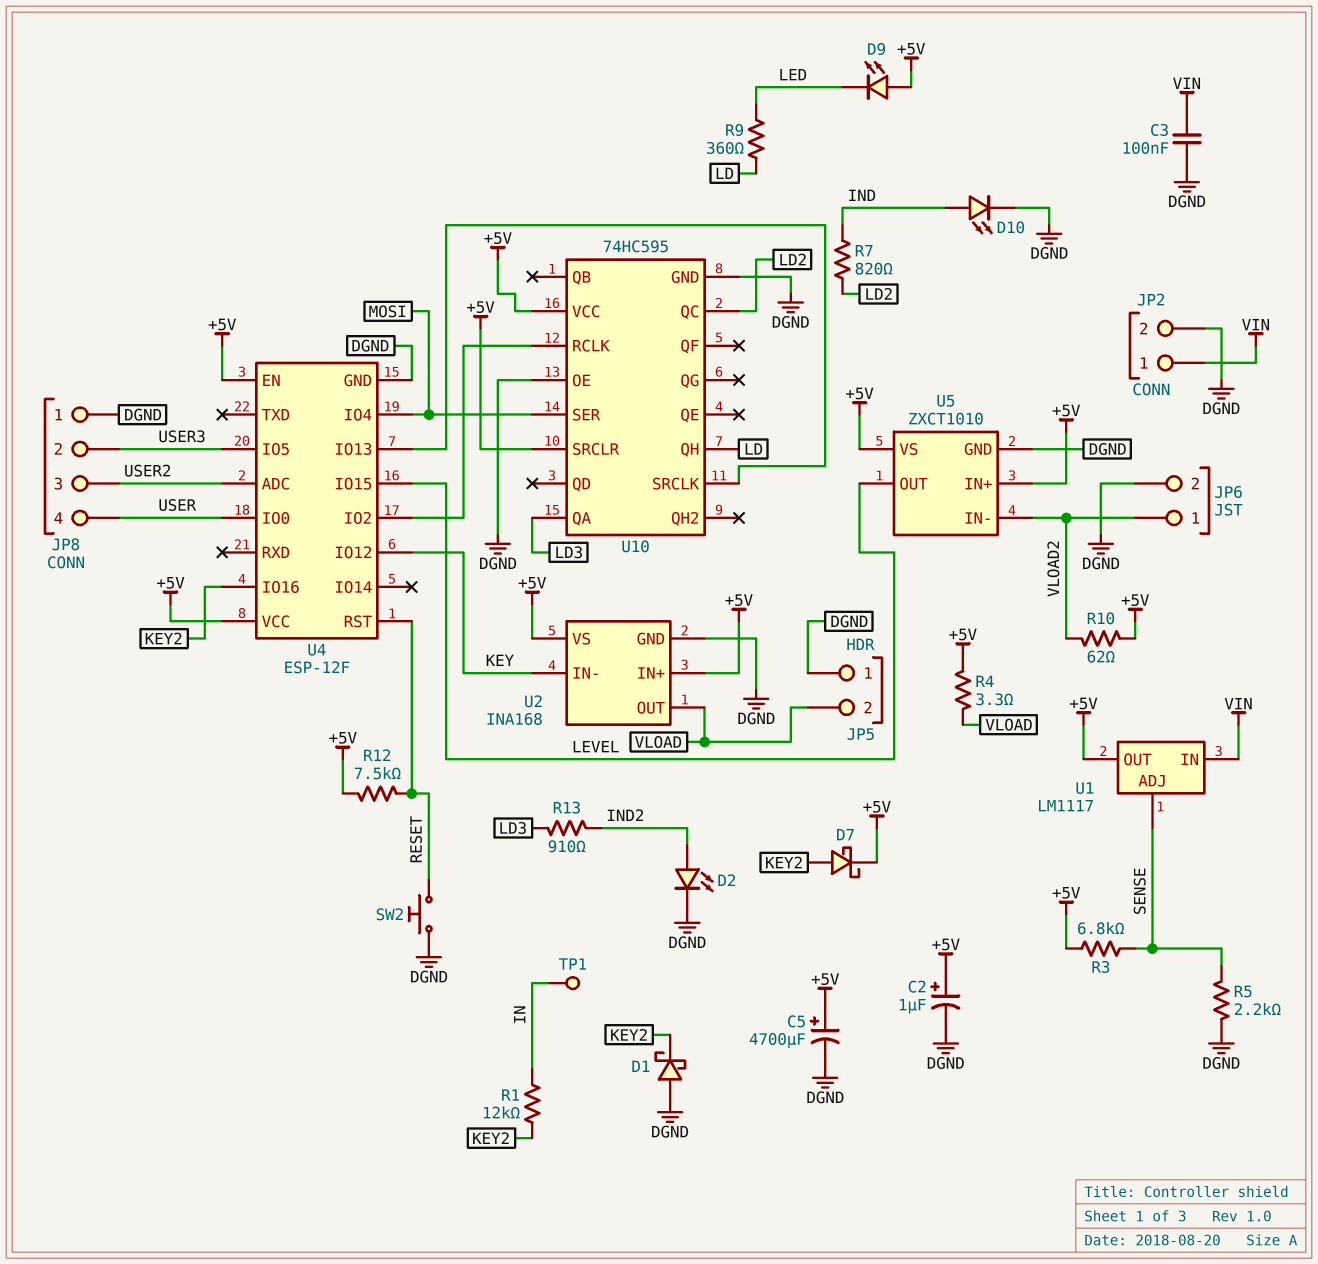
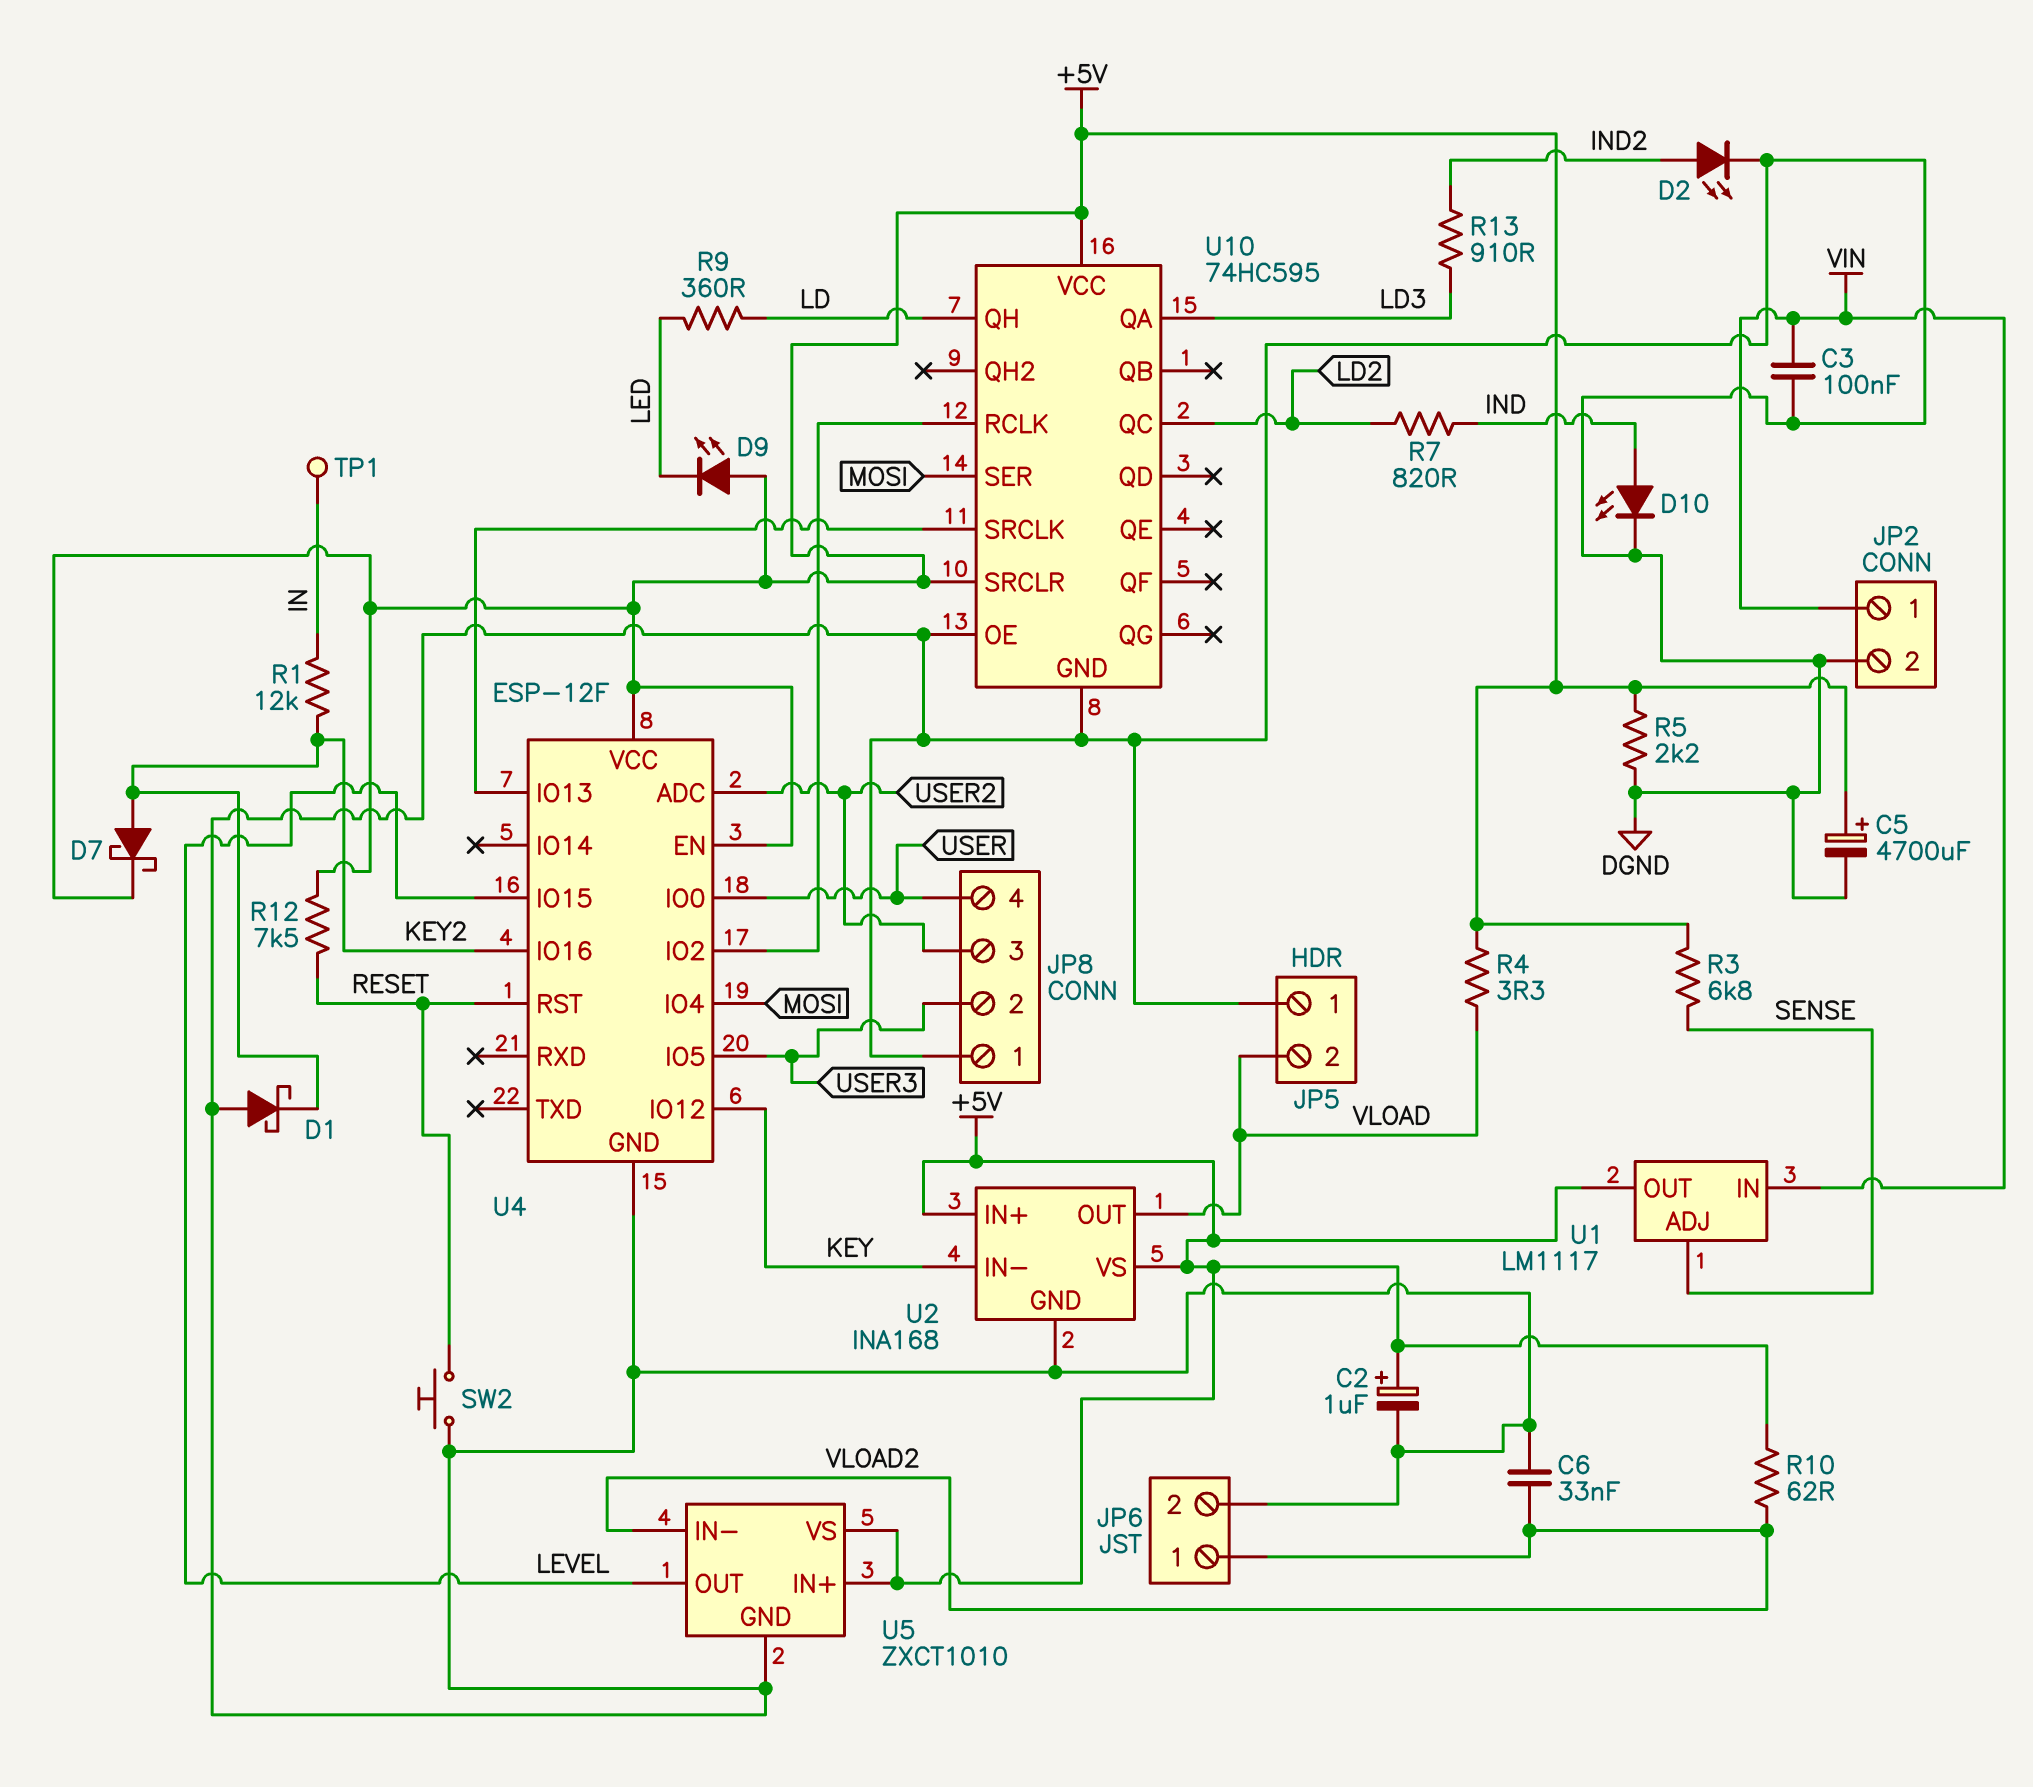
C6: none -> 33nF (DGND, VLOAD2)
R5: 2.2k (DGND, SENSE) -> 2.2k (+5V, DGND)

